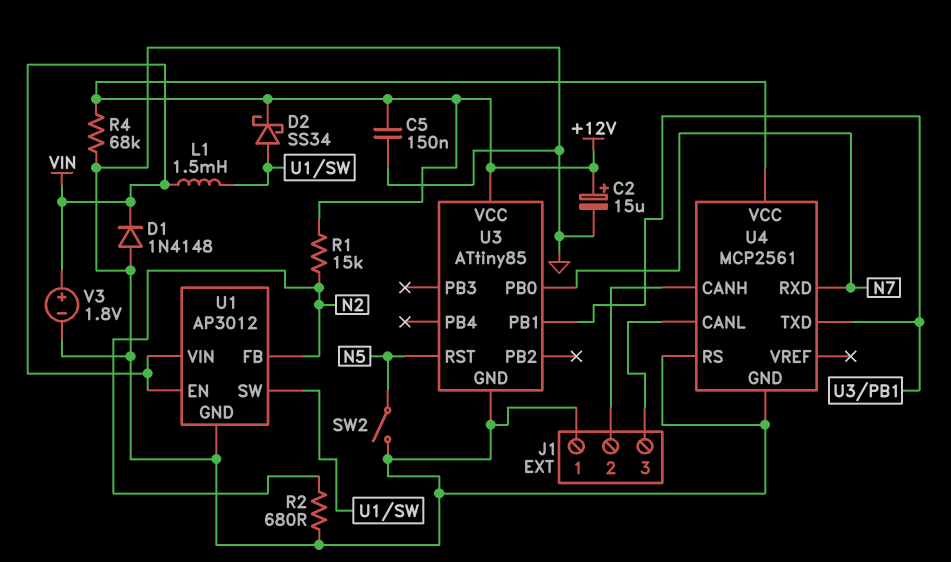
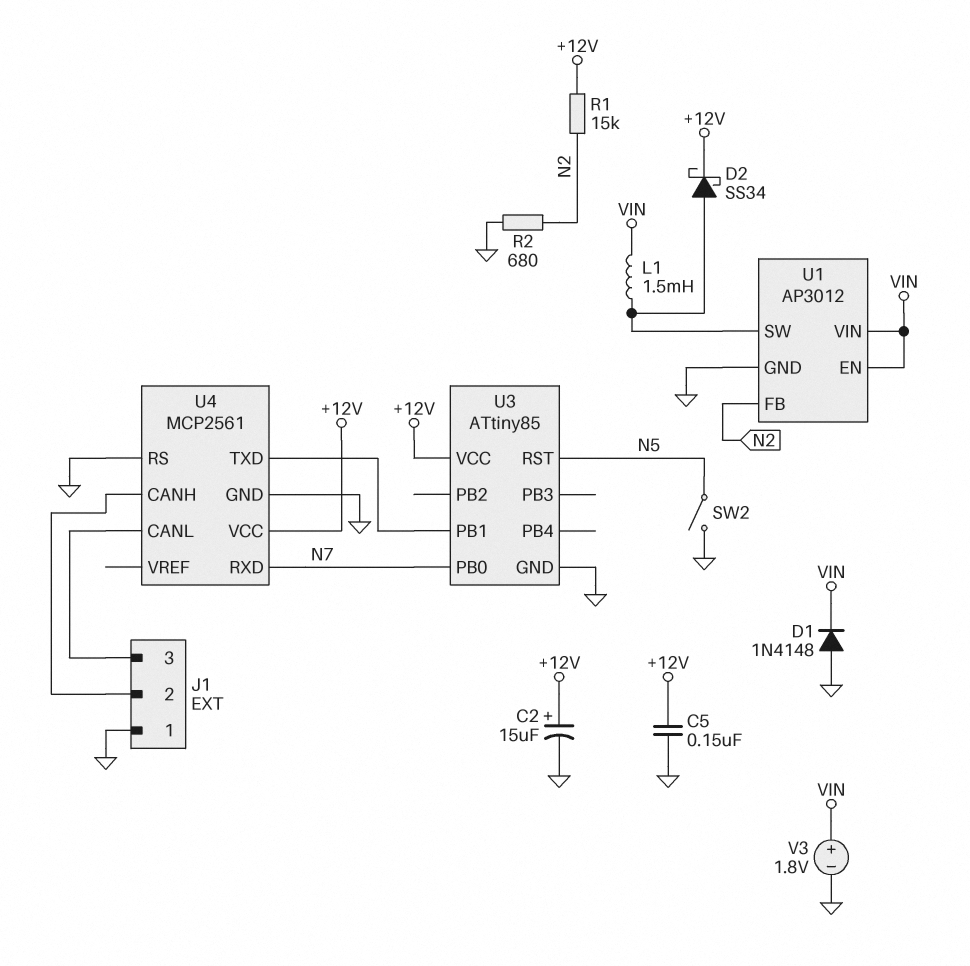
R4: 68k (+12V, GND) -> none

